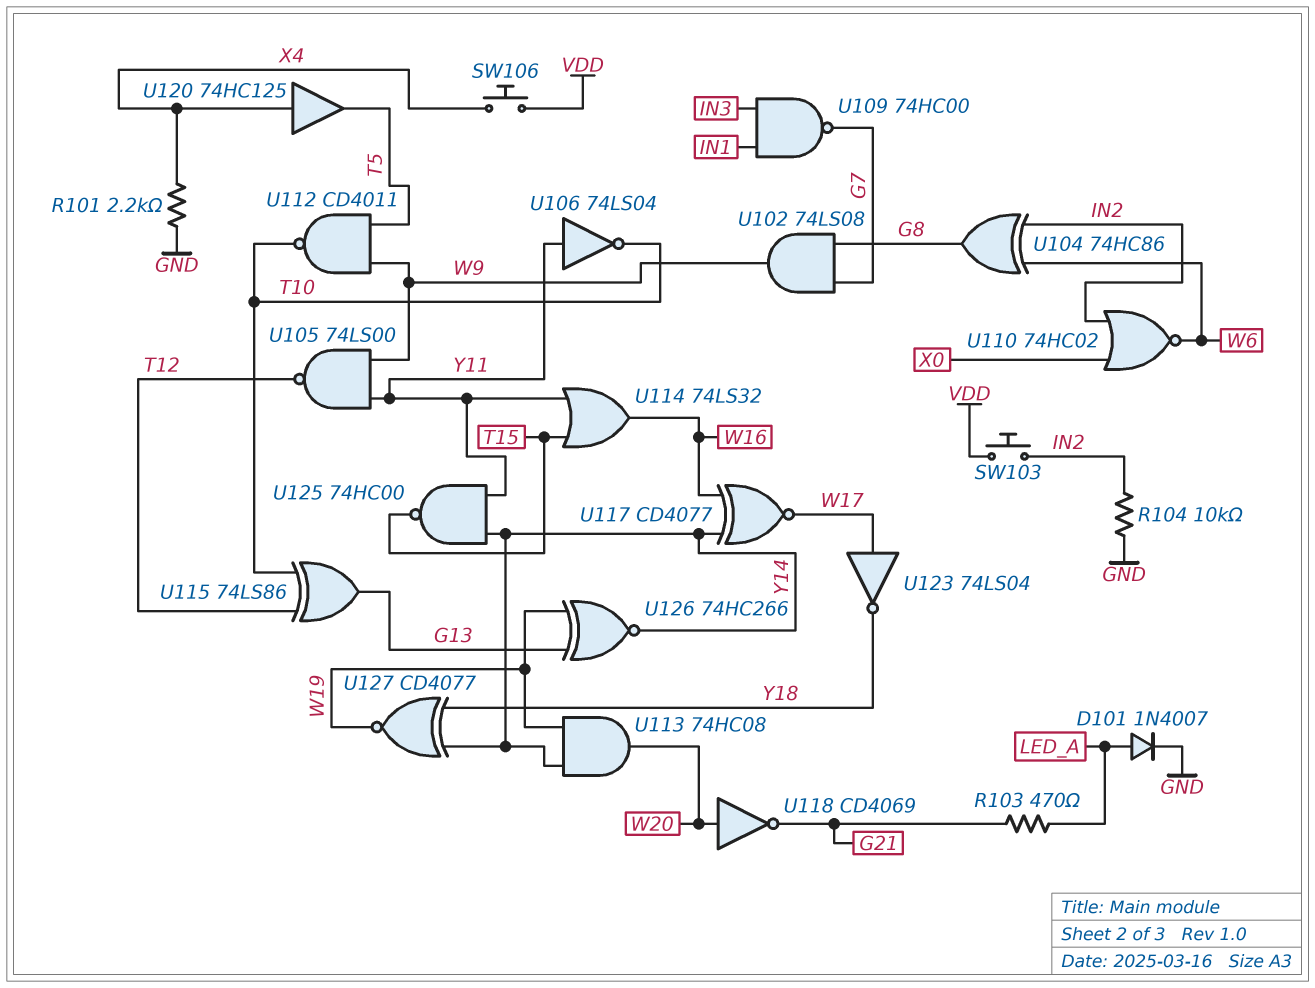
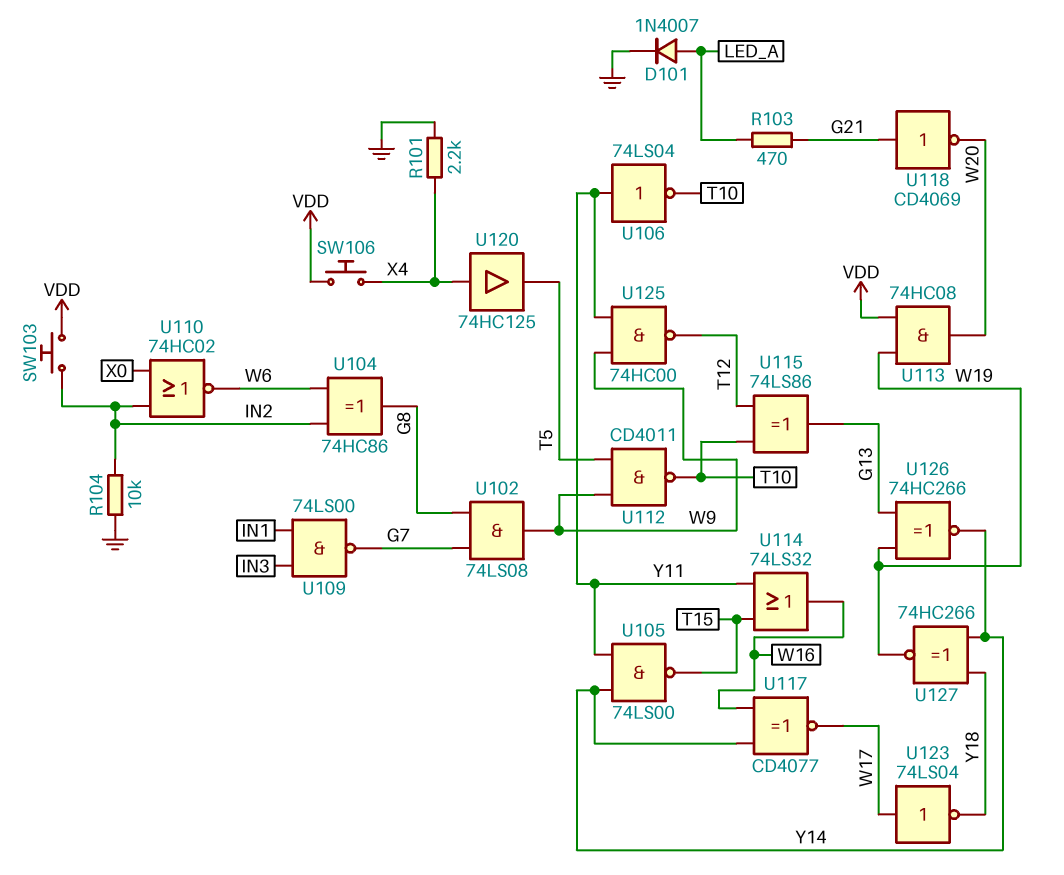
U105: NAND 74LS00 (in W9, in Y11, out T12) -> NAND 74LS00 (in Y11, in Y14, out T15)
U109: NAND 74HC00 (in IN1, in IN3, out G7) -> NAND 74LS00 (in IN1, in IN3, out G7)
U113: AND 74HC08 (in W19, in Y14, out W20) -> AND 74HC08 (in VDD, in W19, out W20)
U118: NOT CD4069 (in W20, out G21) -> NOT CD4069 (in G21, out W20)
U125: NAND 74HC00 (in Y11, in Y14, out T15) -> NAND 74HC00 (in W9, in Y11, out T12)
U127: XNOR CD4077 (in Y14, in Y18, out W19) -> XNOR 74HC266 (in Y14, in Y18, out W19)

